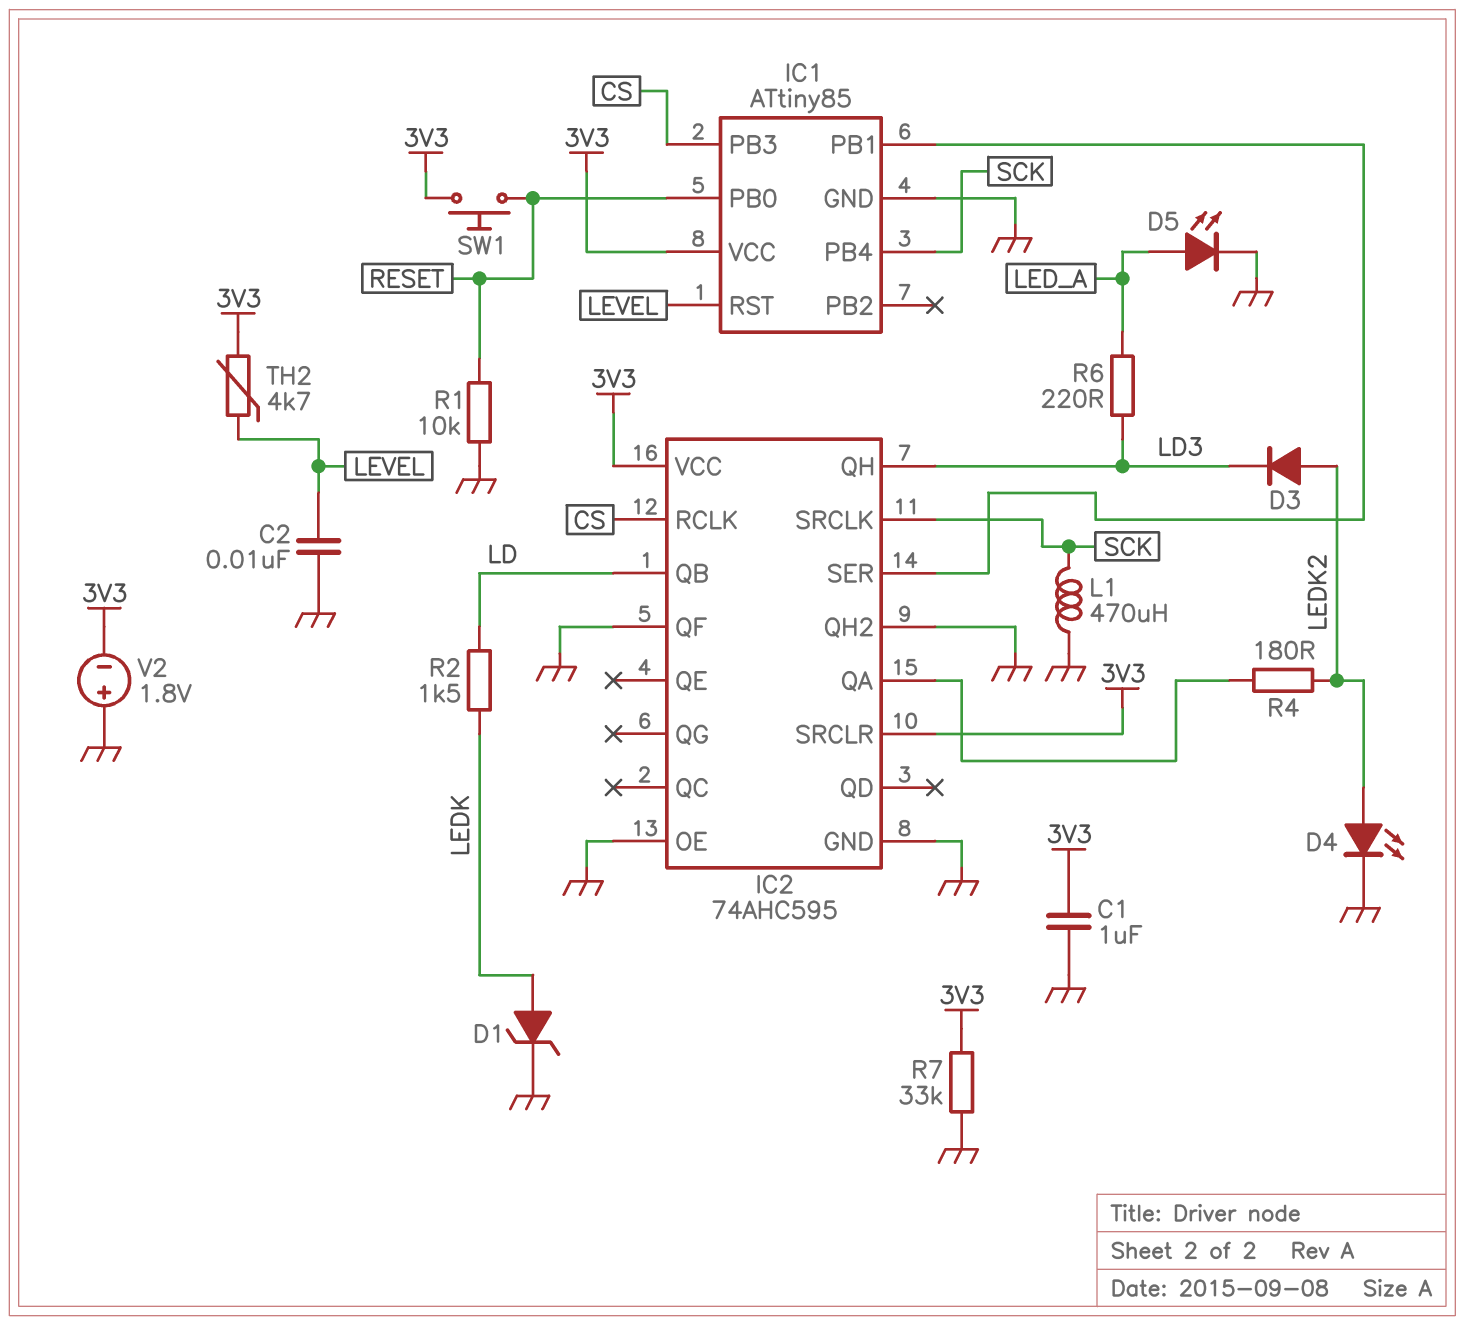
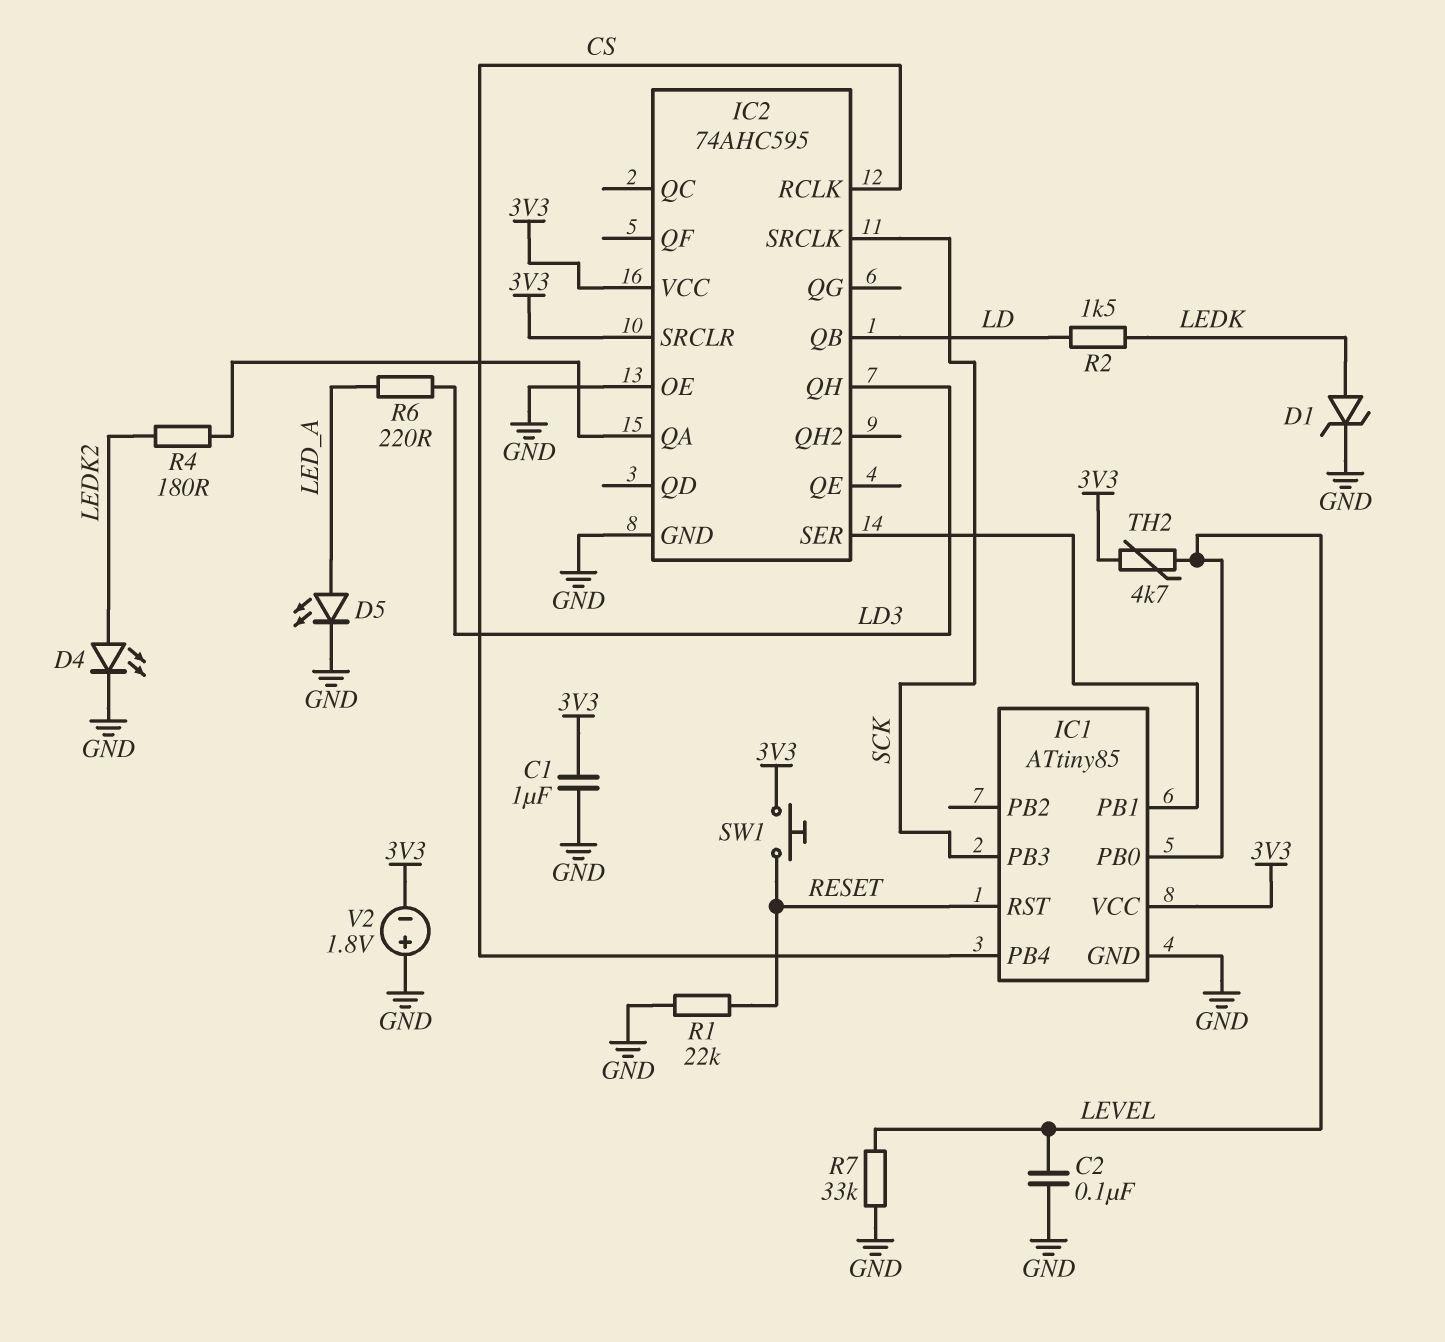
C2: 10nF (GND, LEVEL) -> 100nF (GND, LEVEL)
D3: diode (A LEDK2, K LD3) -> none
IC1 pin PB0: RESET -> LEVEL
IC1 pin PB3: CS -> SCK
IC1 pin PB4: SCK -> CS
IC1 pin RST: LEVEL -> RESET
IC2 pin QF: GND -> none
IC2 pin QH2: GND -> none
L1: 470uH (GND, SCK) -> none
R1: 10k (GND, RESET) -> 22k (GND, RESET)
R7: 33k (3V3, GND) -> 33k (GND, LEVEL)

